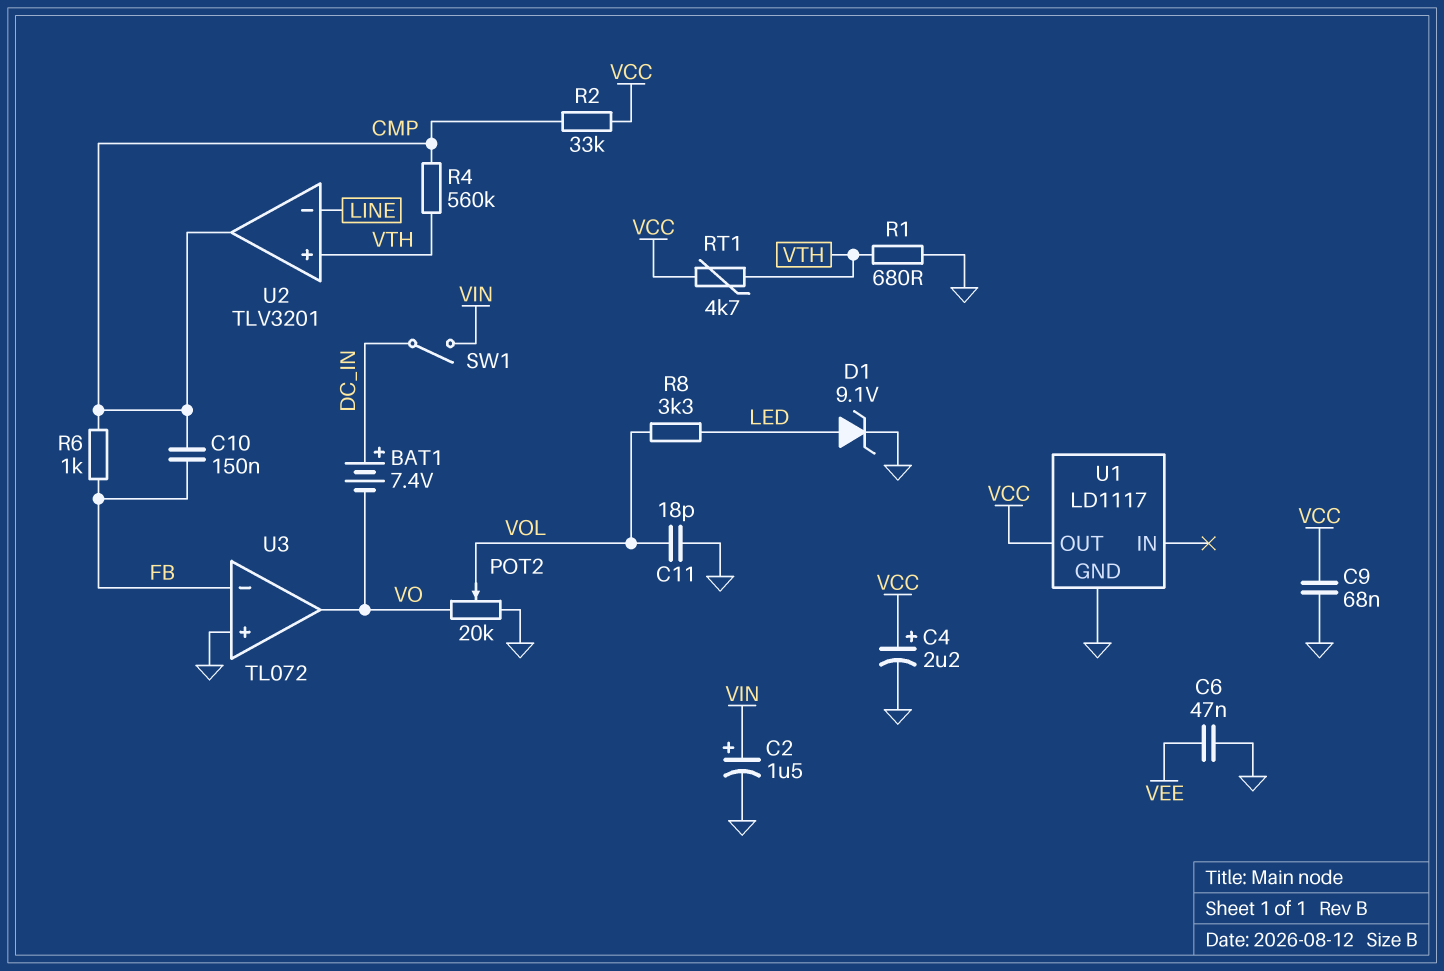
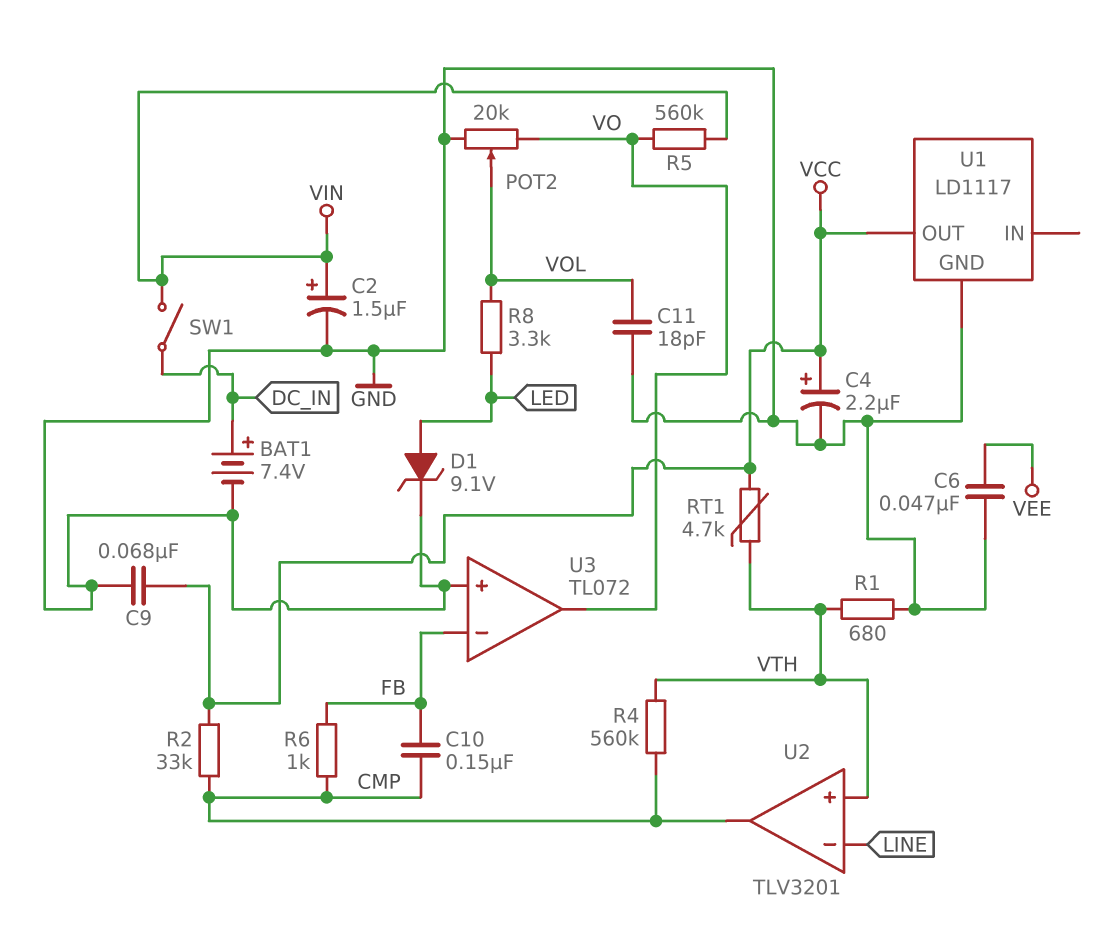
BAT1: 7.4V (plus DC_IN, minus VO) -> 7.4V (plus DC_IN, minus GND)
R5: none -> 560k (VIN, VO)

